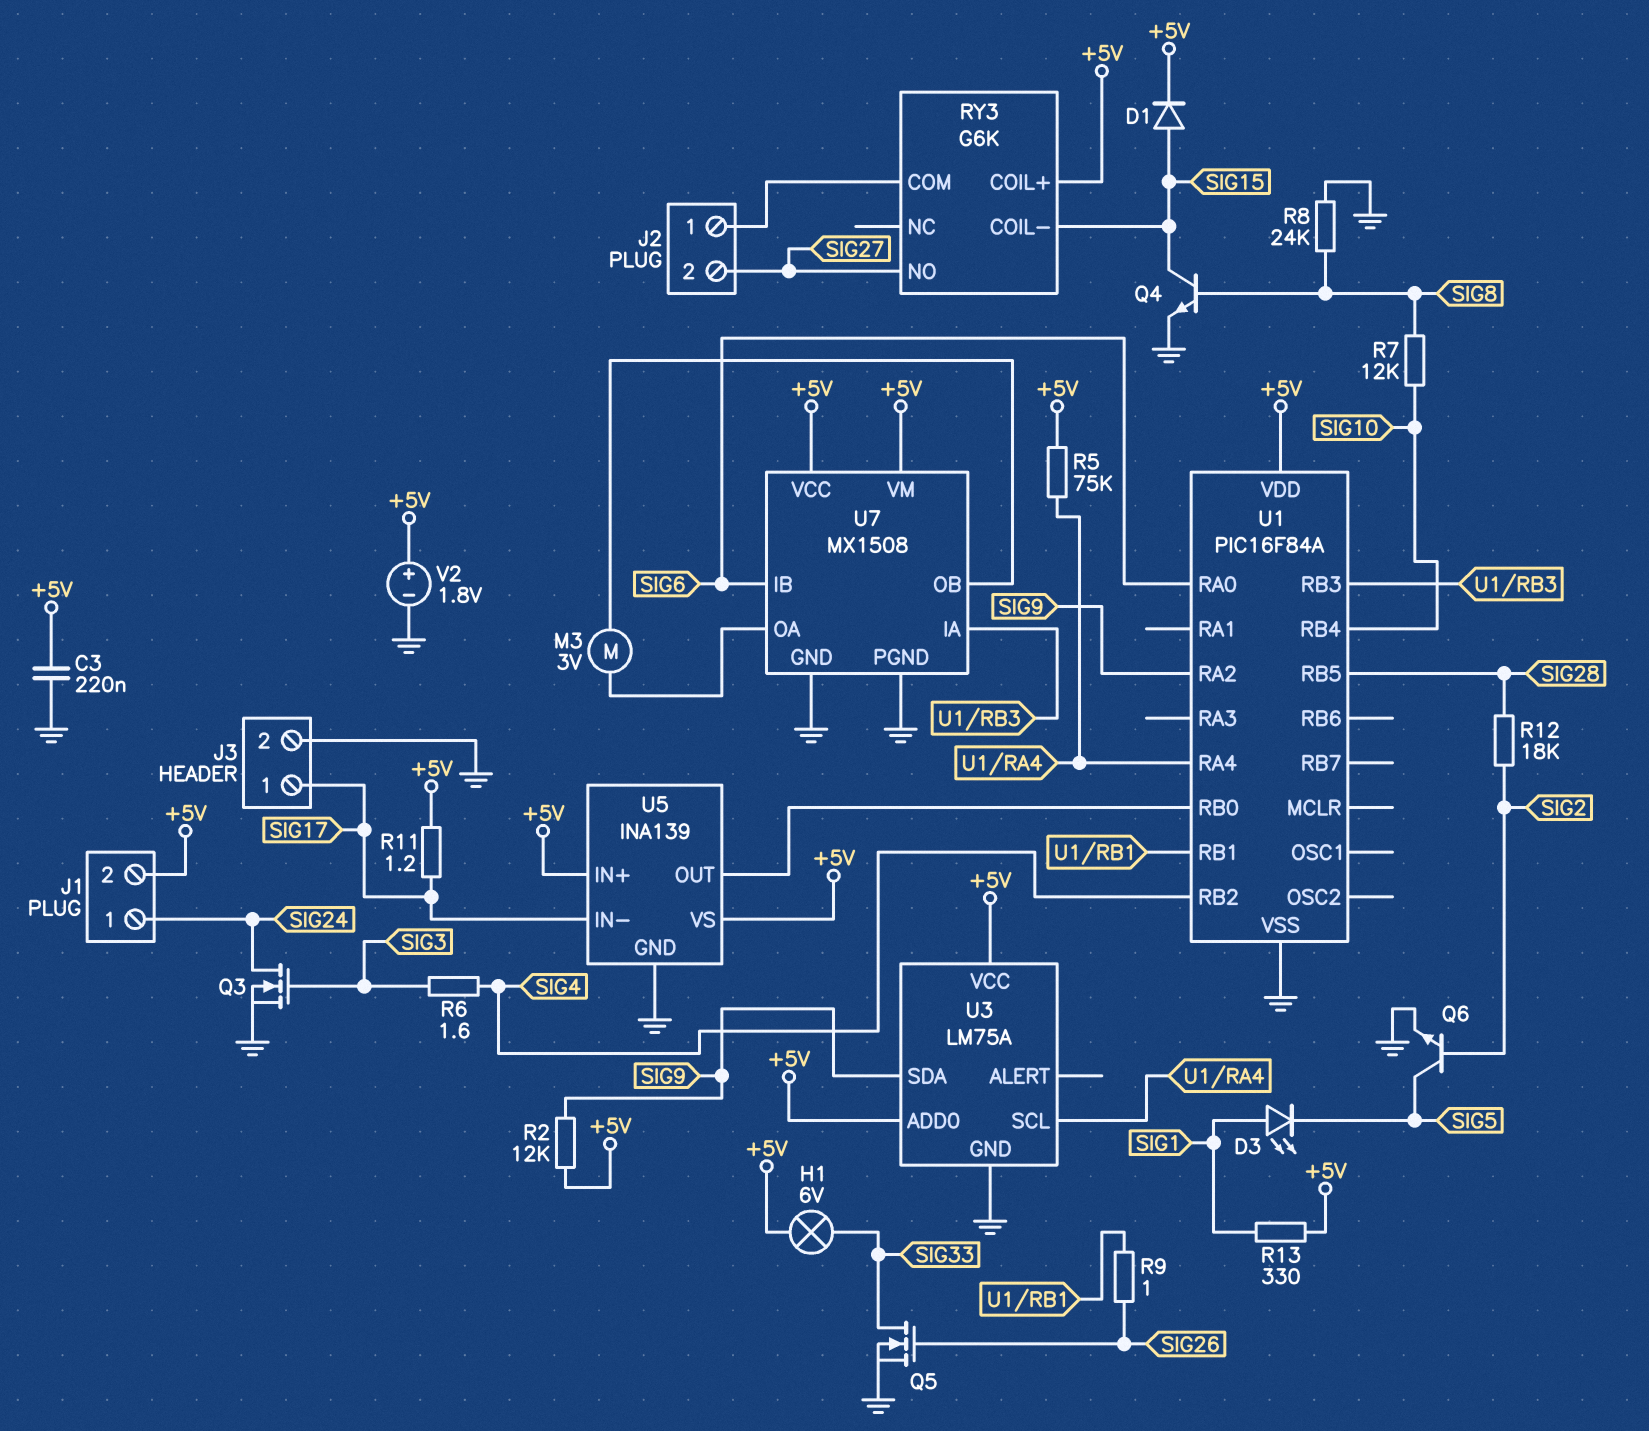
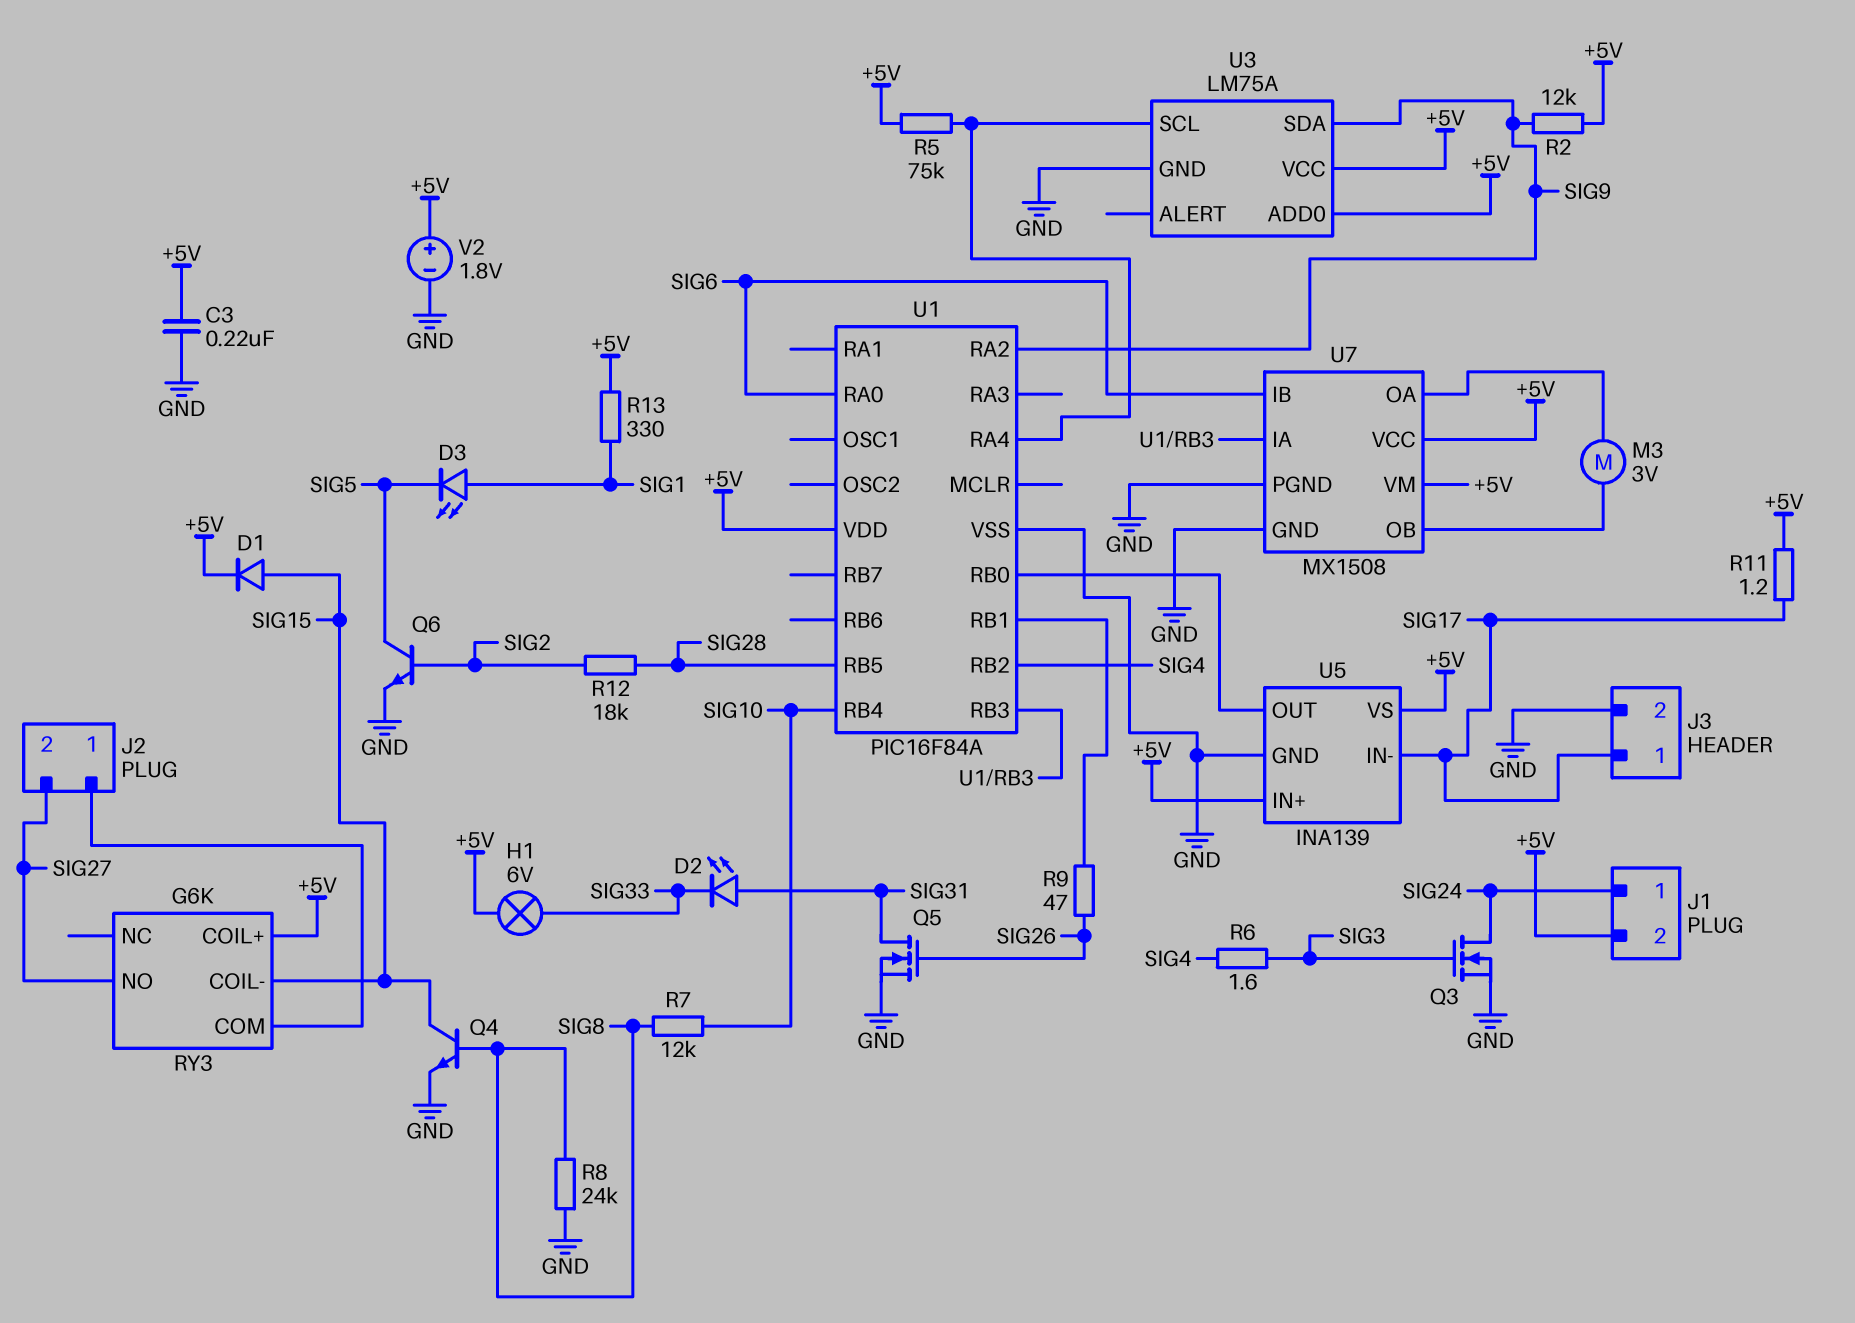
D2: none -> LED (A SIG31, K SIG33)
Q5: NMOS (G SIG26, D SIG33, S GND) -> NMOS (G SIG26, D SIG31, S GND)
R9: 1 (SIG26, U1/RB1) -> 47 (SIG26, U1/RB1)

